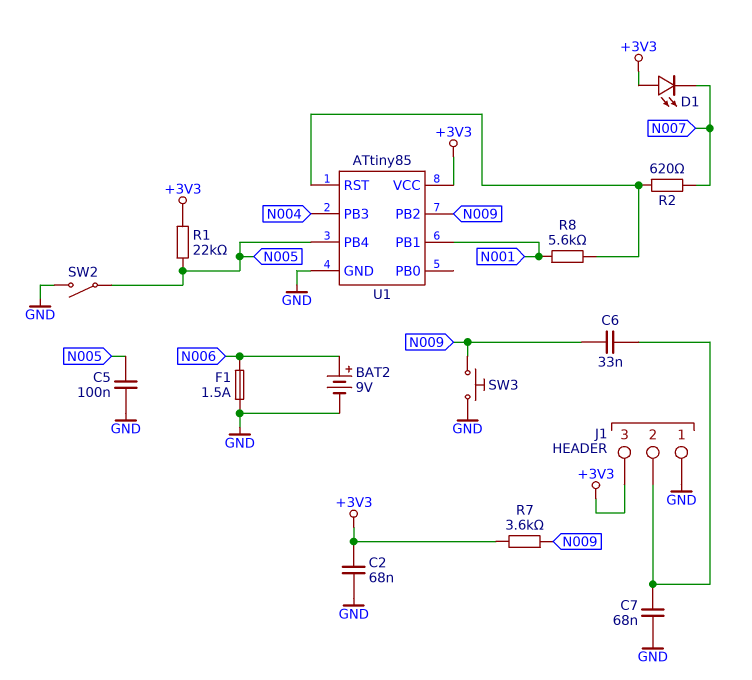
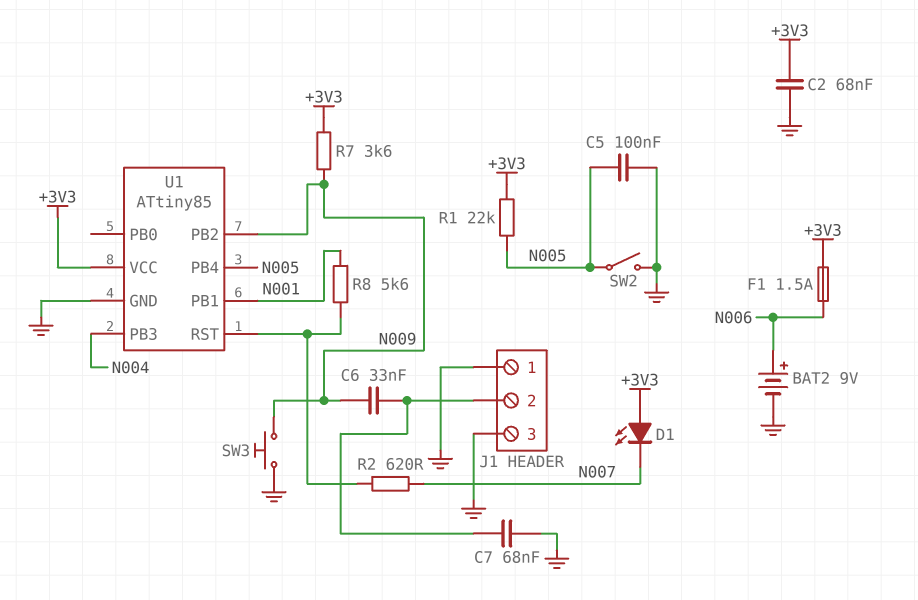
F1: 1.5A (GND, N006) -> 1.5A (+3V3, N006)
J1 pin 3: +3V3 -> GND

